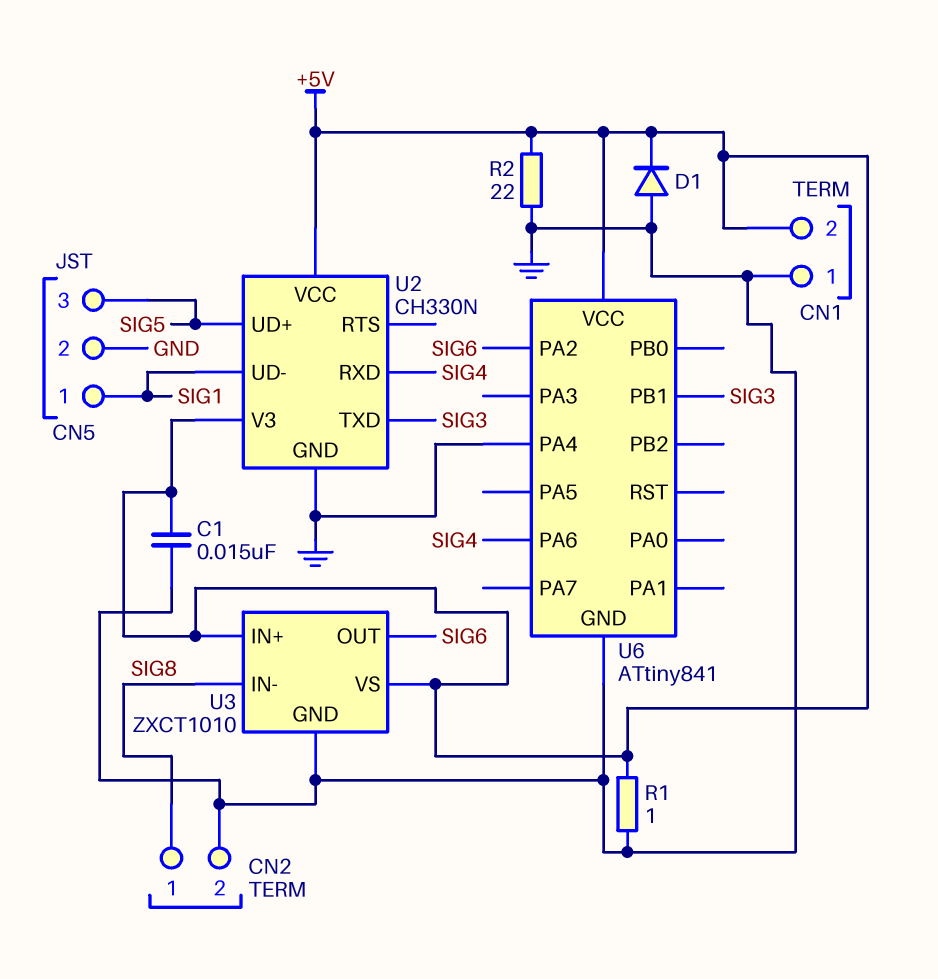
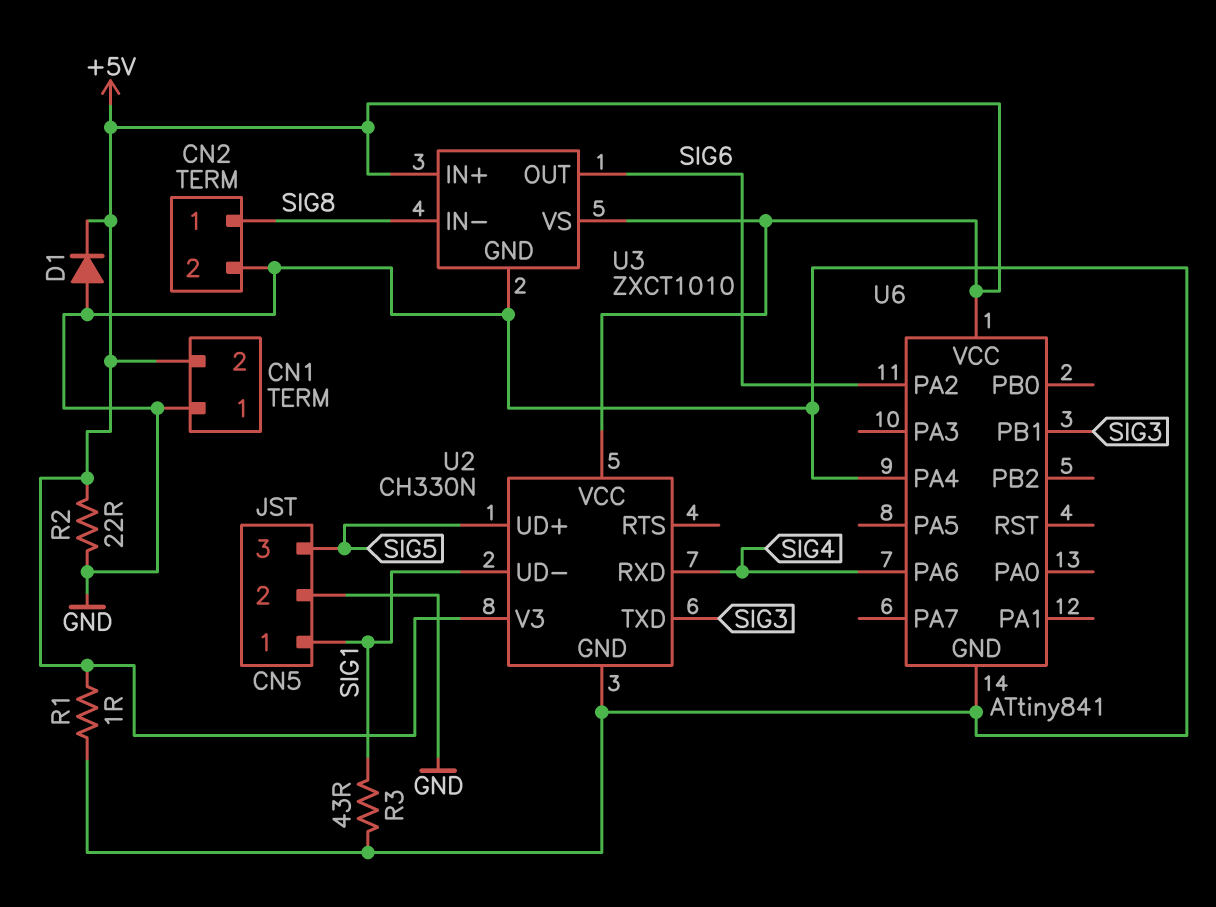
C1: 15nF (+5V, GND) -> none
R3: none -> 43 (GND, SIG1)

